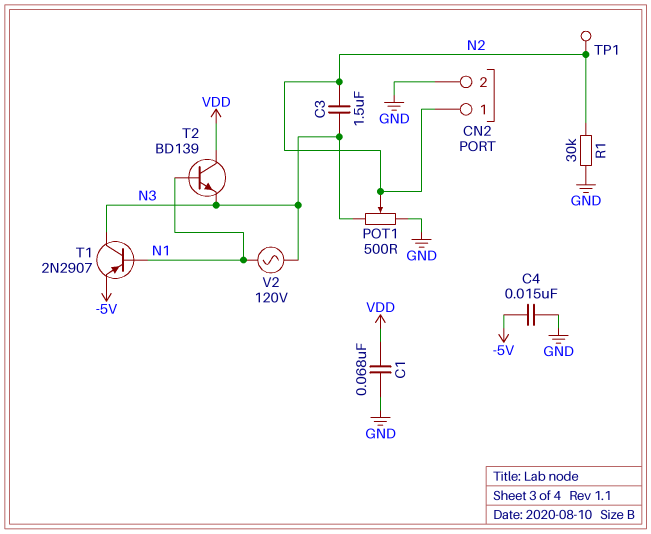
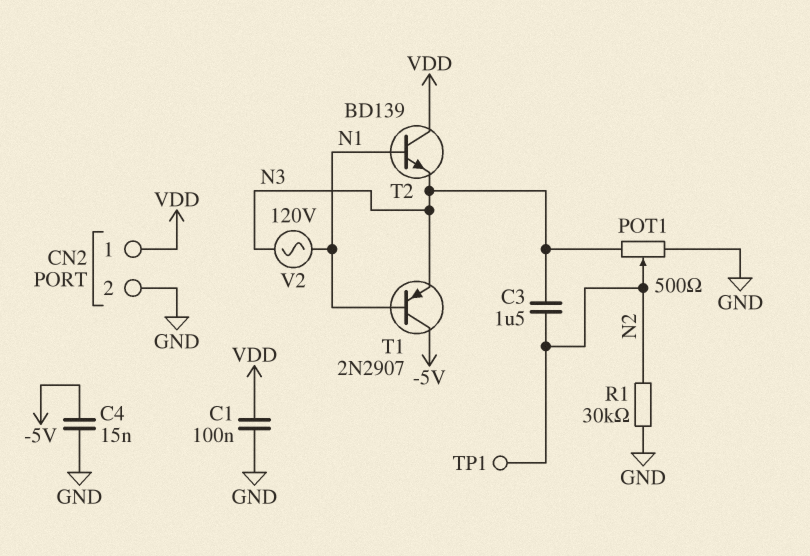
C1: 68nF (GND, VDD) -> 100nF (GND, VDD)
CN2 pin 1: N2 -> VDD
T1: PNP 2N2907 (B N1, C N3, E -5V) -> PNP 2N2907 (B N1, C -5V, E N3)

